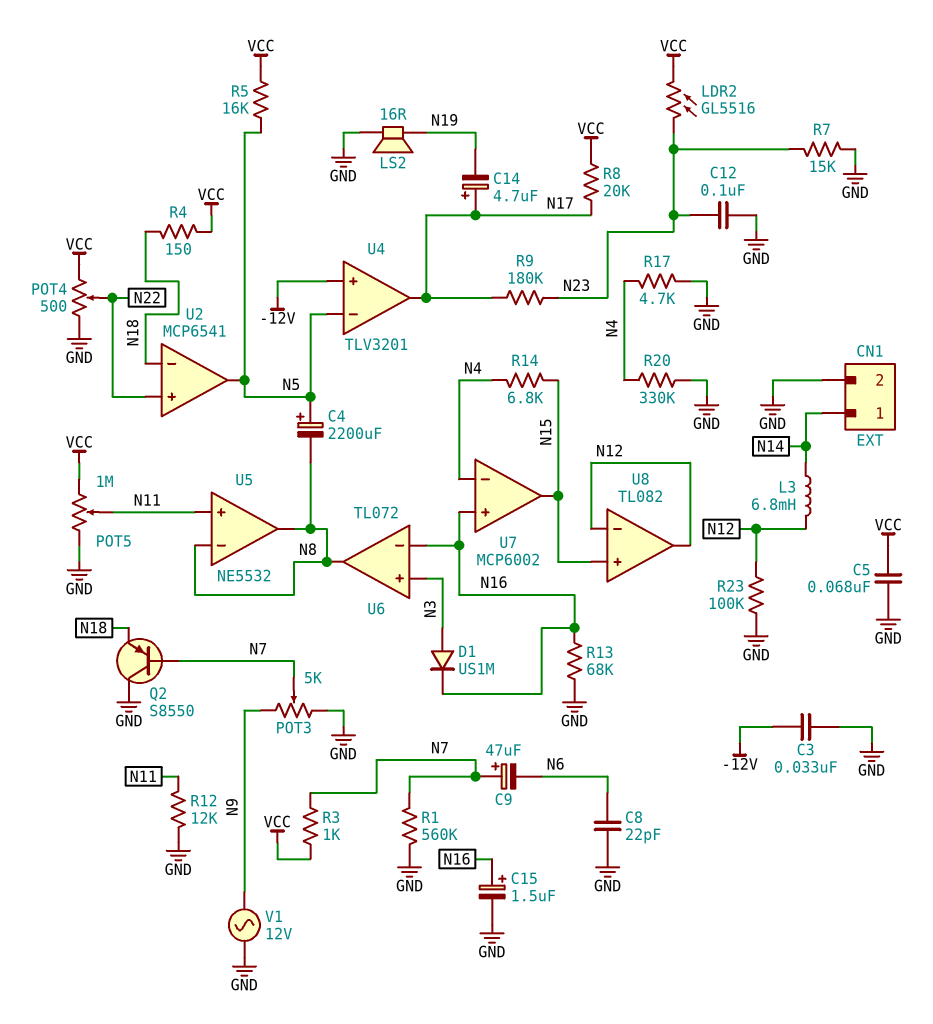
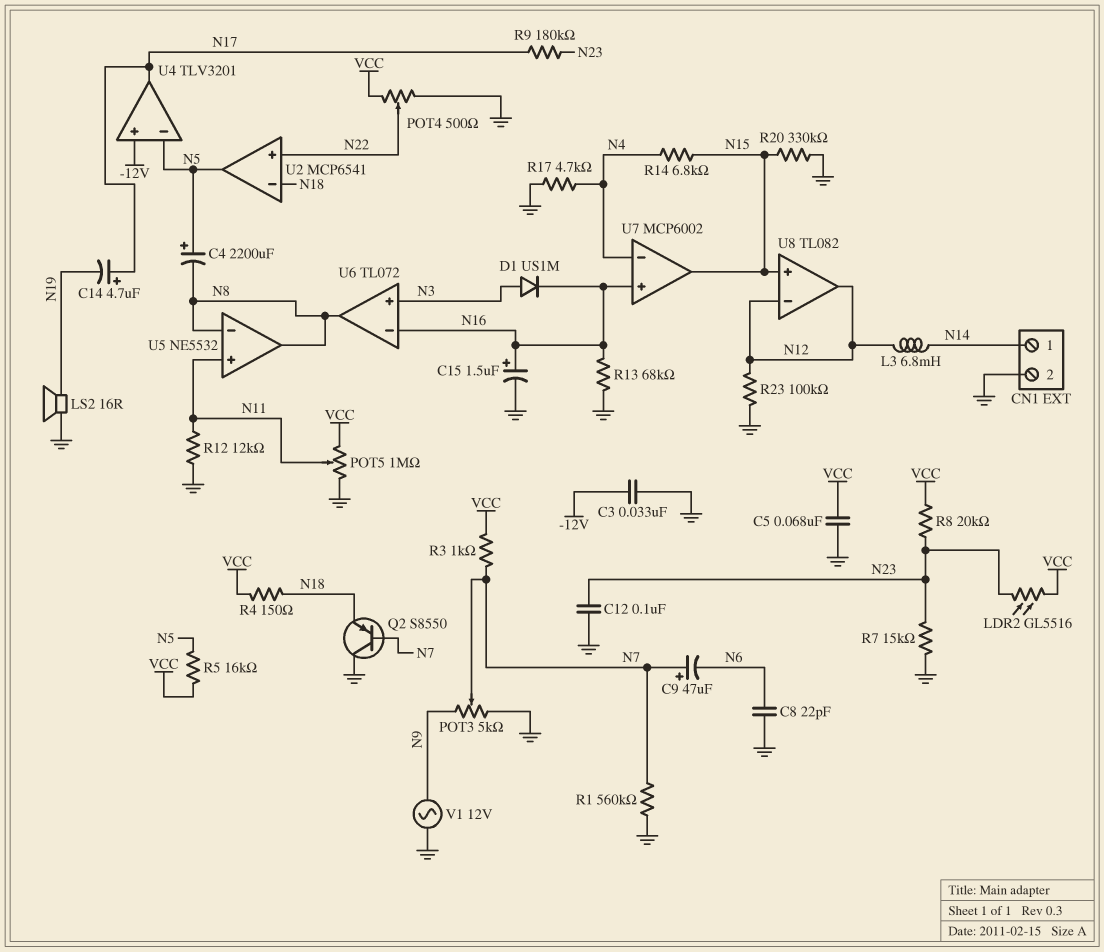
R8: 20k (N17, VCC) -> 20k (N23, VCC)
R20: 330k (GND, N4) -> 330k (GND, N15)

